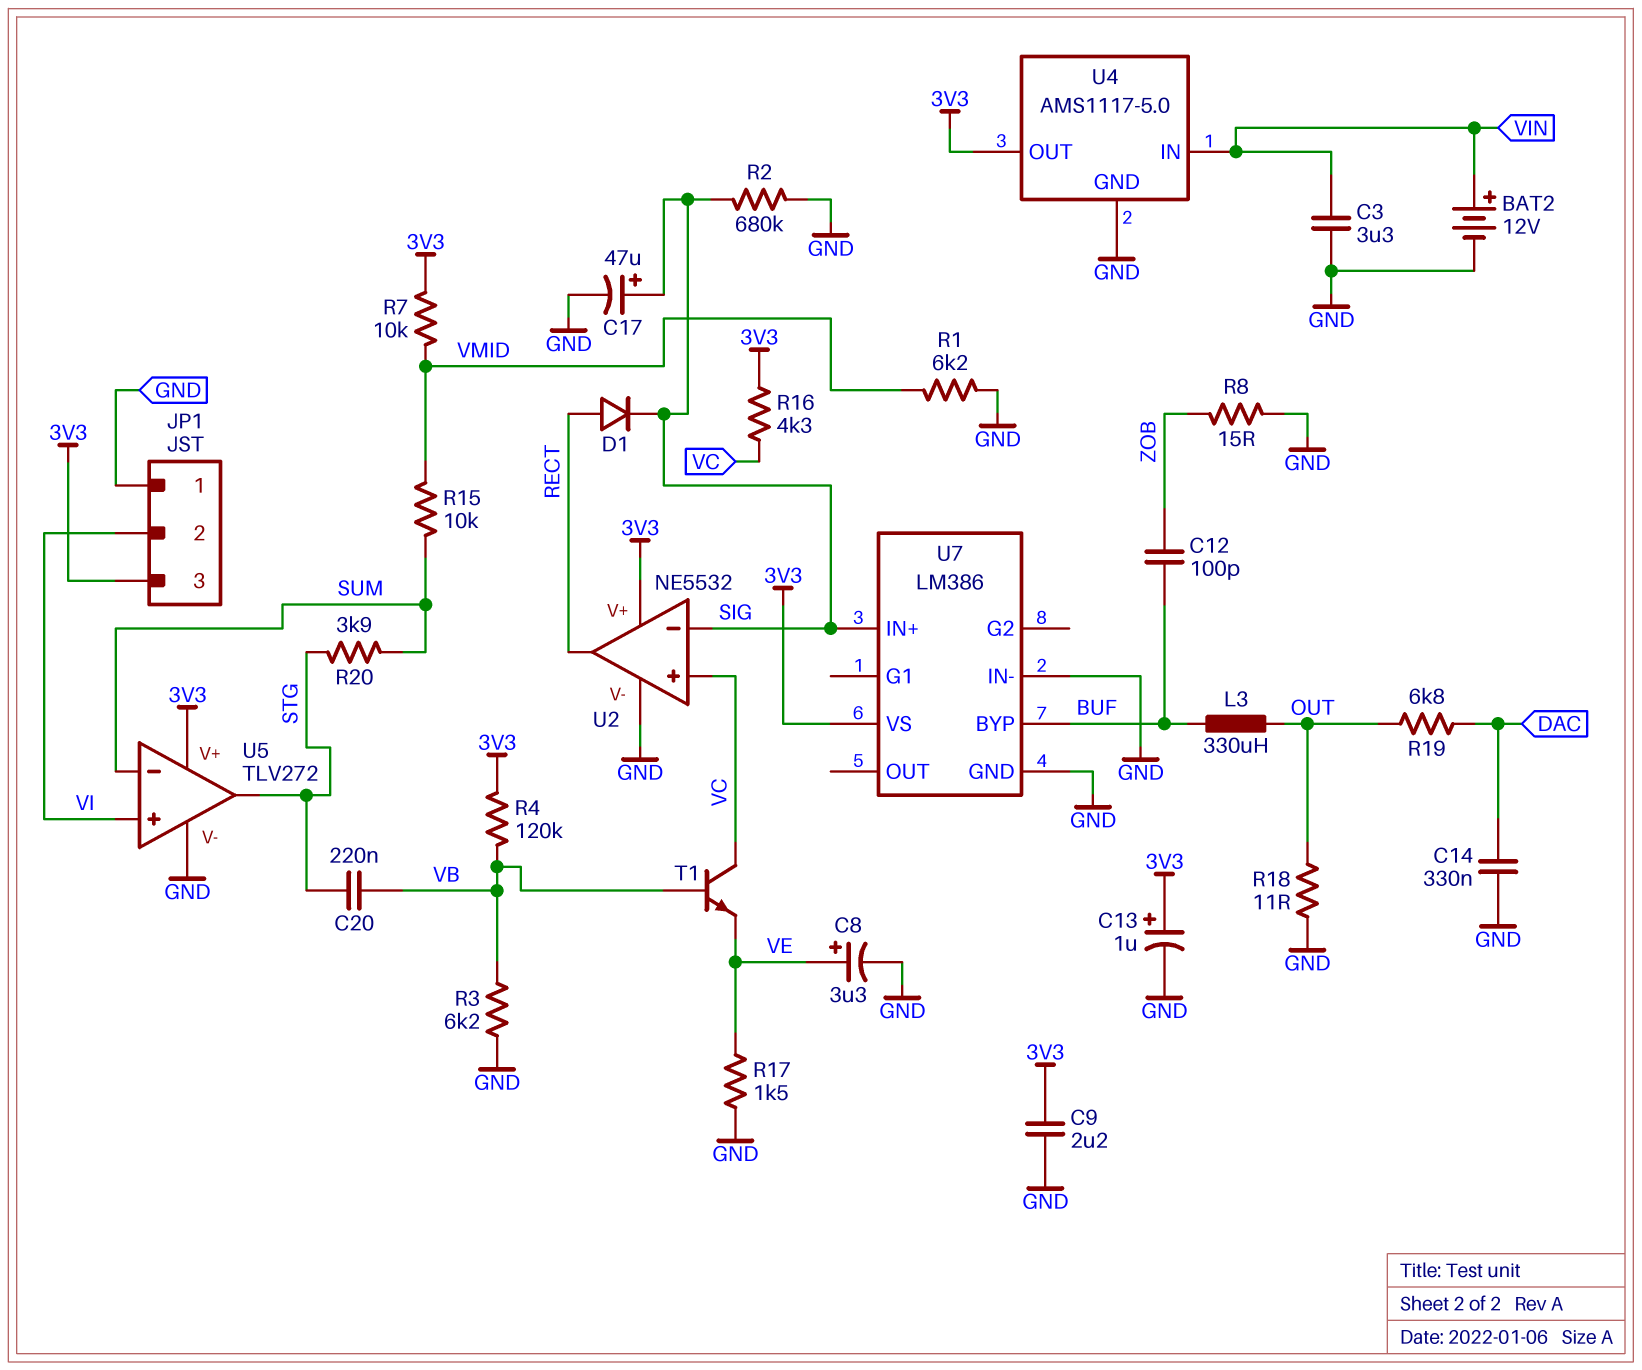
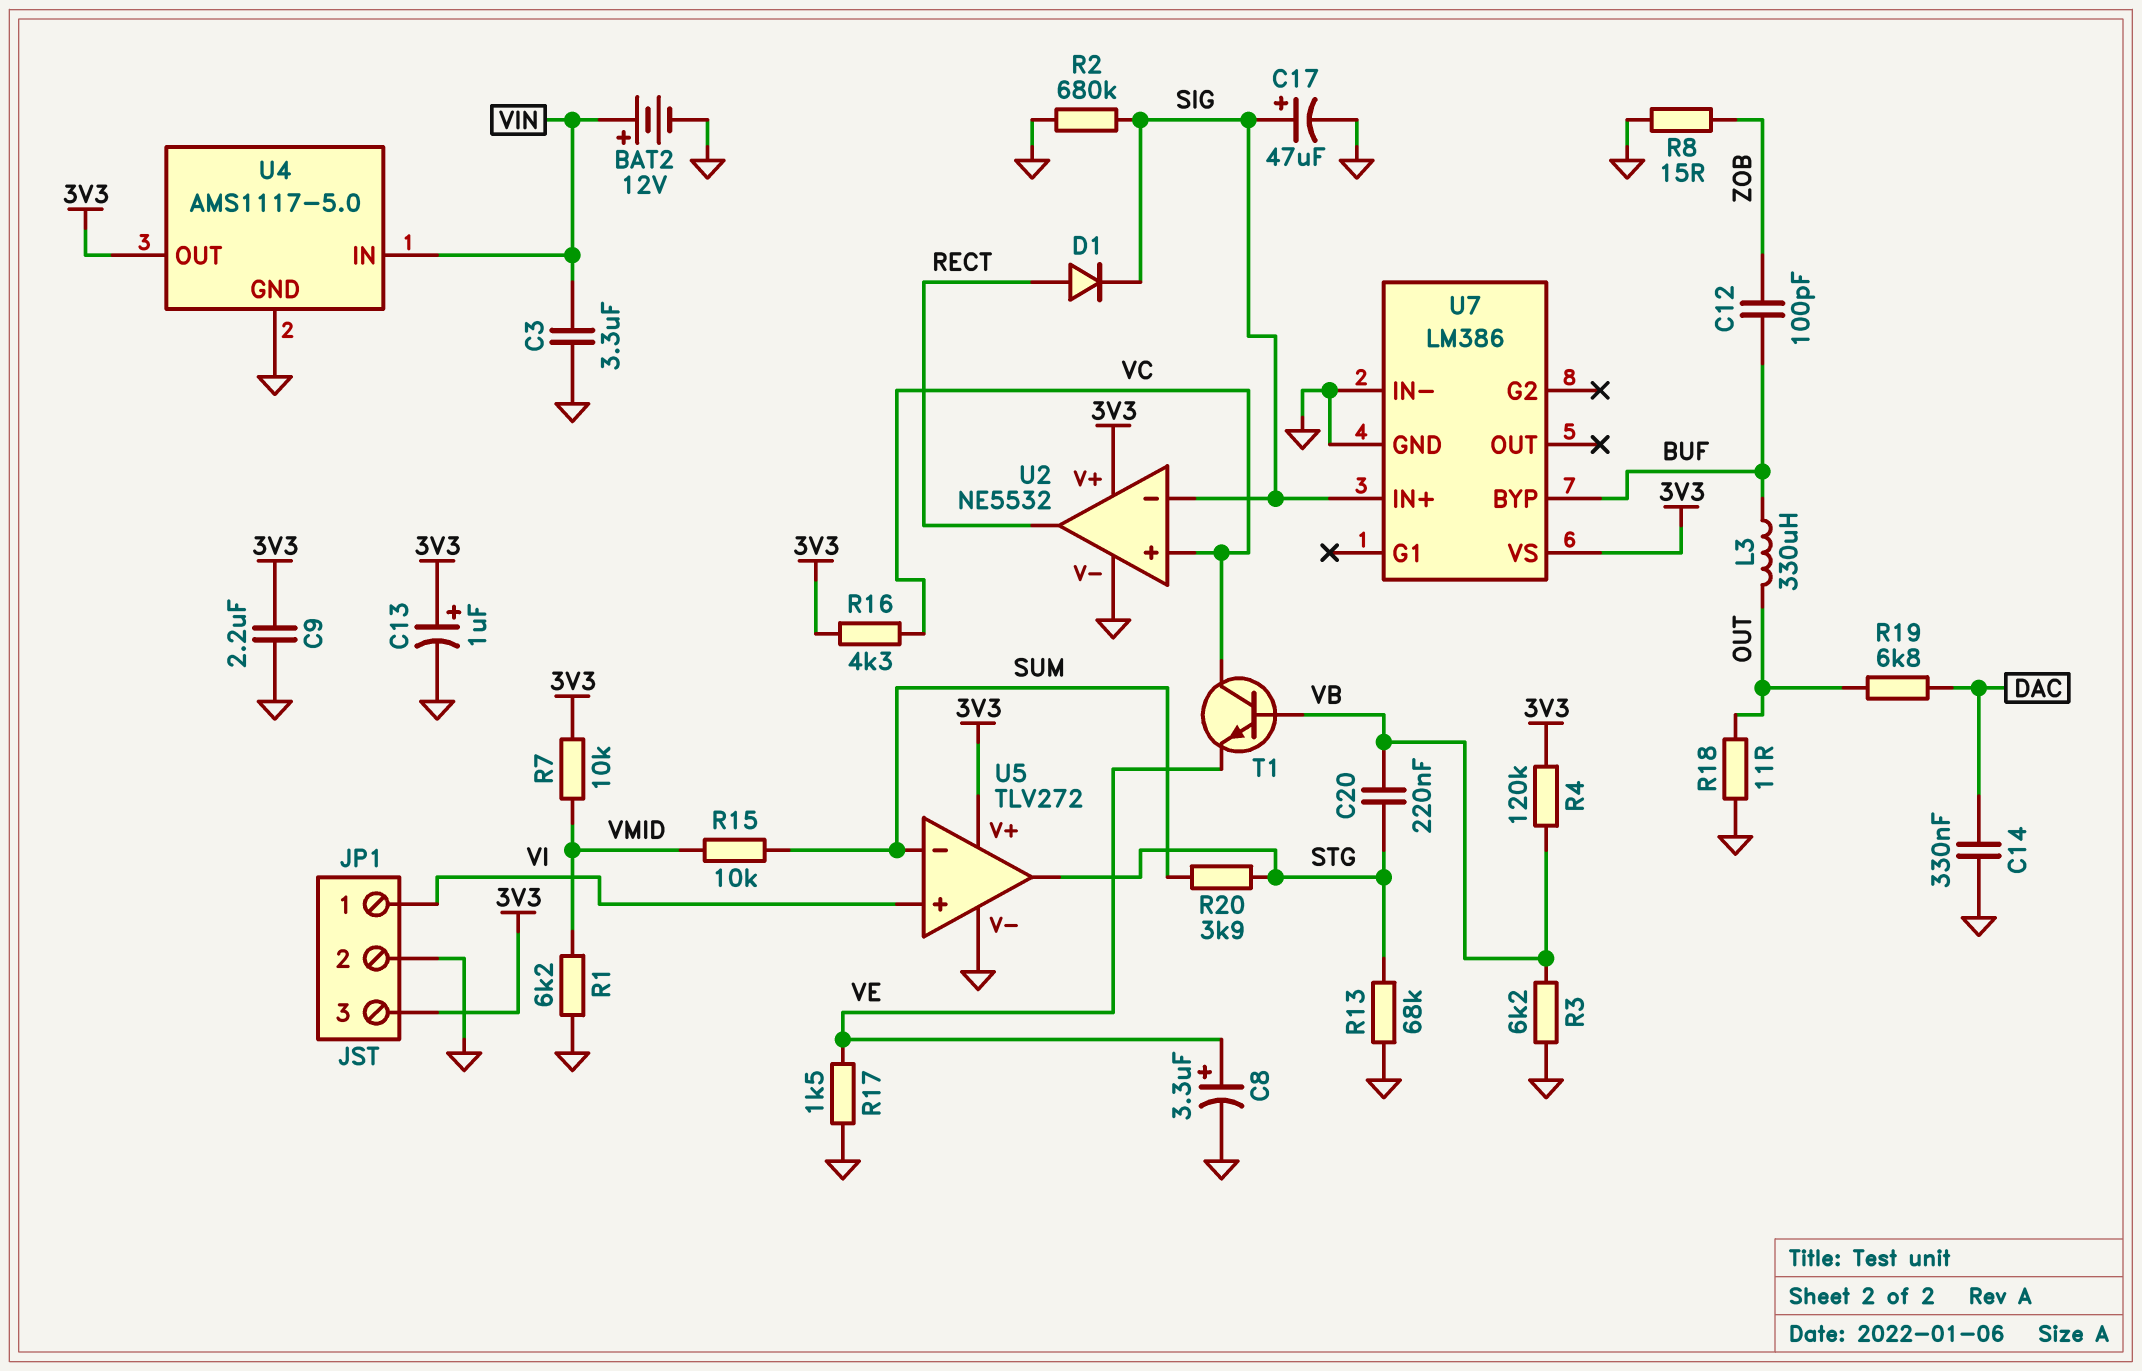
JP1 pin 1: GND -> VI
JP1 pin 2: VI -> GND
R13: none -> 68k (GND, STG)

